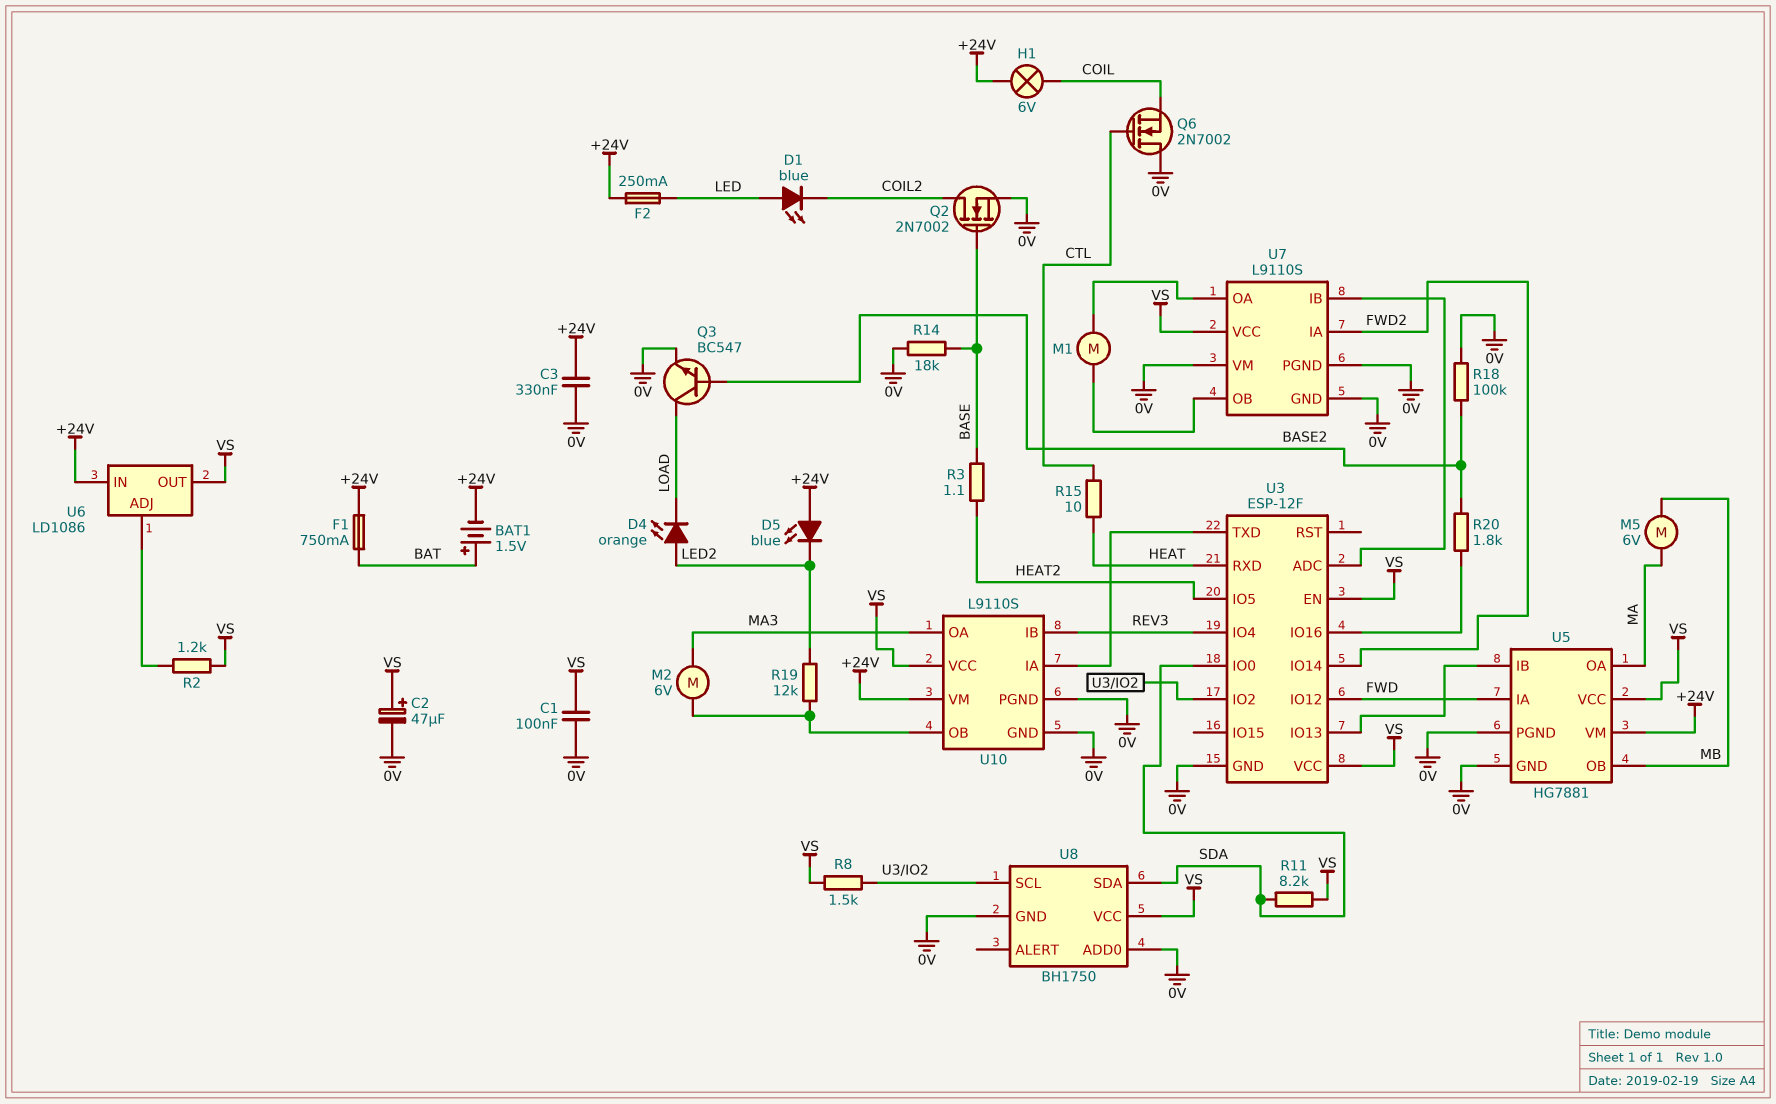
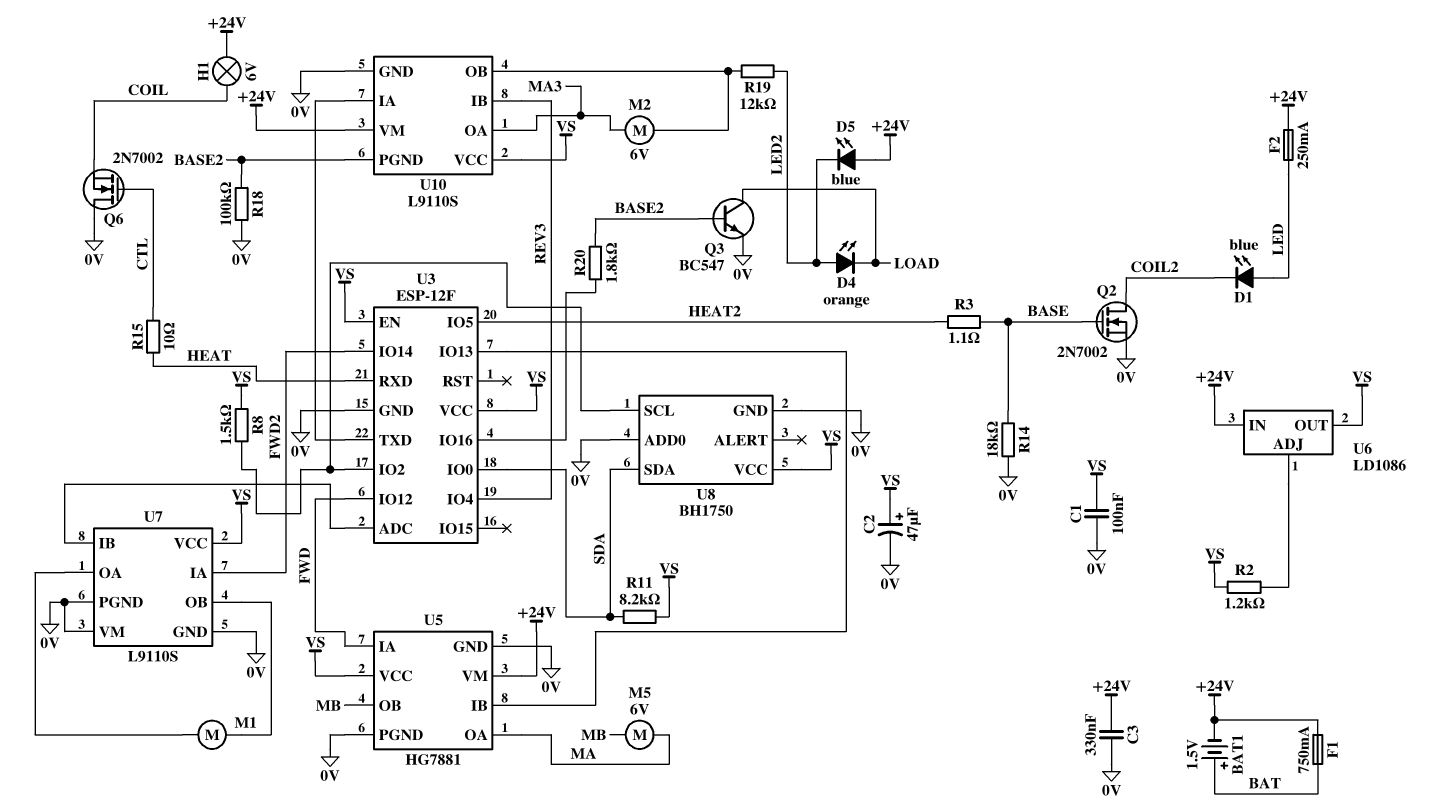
U10 pin PGND: 0V -> BASE2

